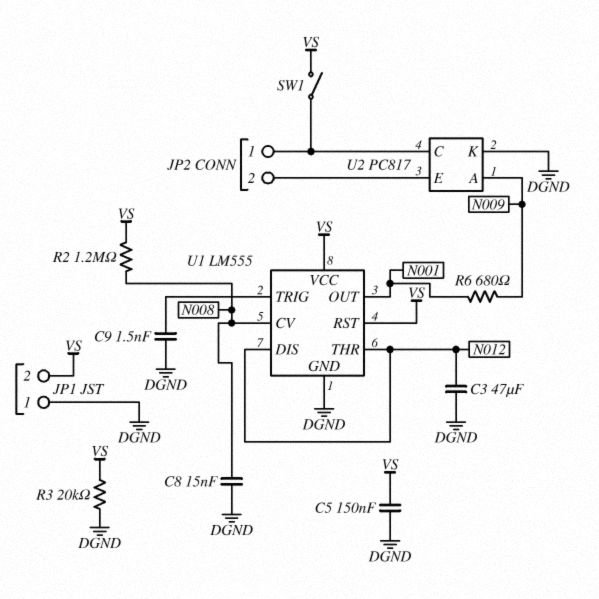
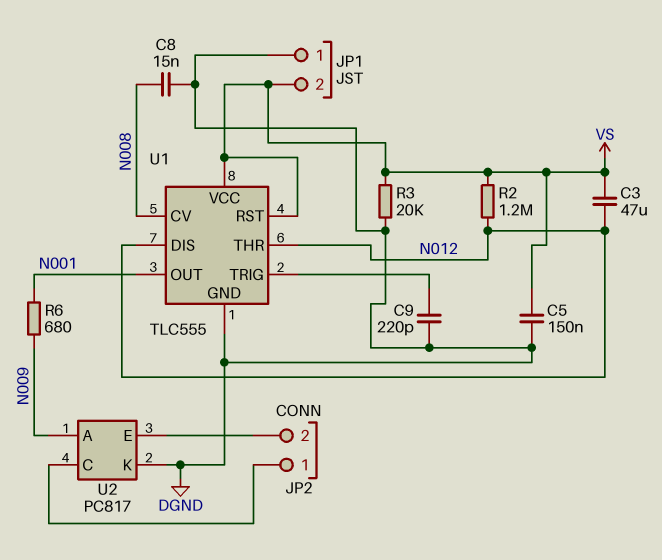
C3: 47uF (DGND, N012) -> 47uF (N012, VS)
C9: 1.5nF (DGND, U1/TRIG) -> 220pF (DGND, U1/TRIG)
R2: 1.2M (N008, VS) -> 1.2M (N012, VS)
SW1: switch (JP2/1, VS) -> none
U1: LM555 -> TLC555

